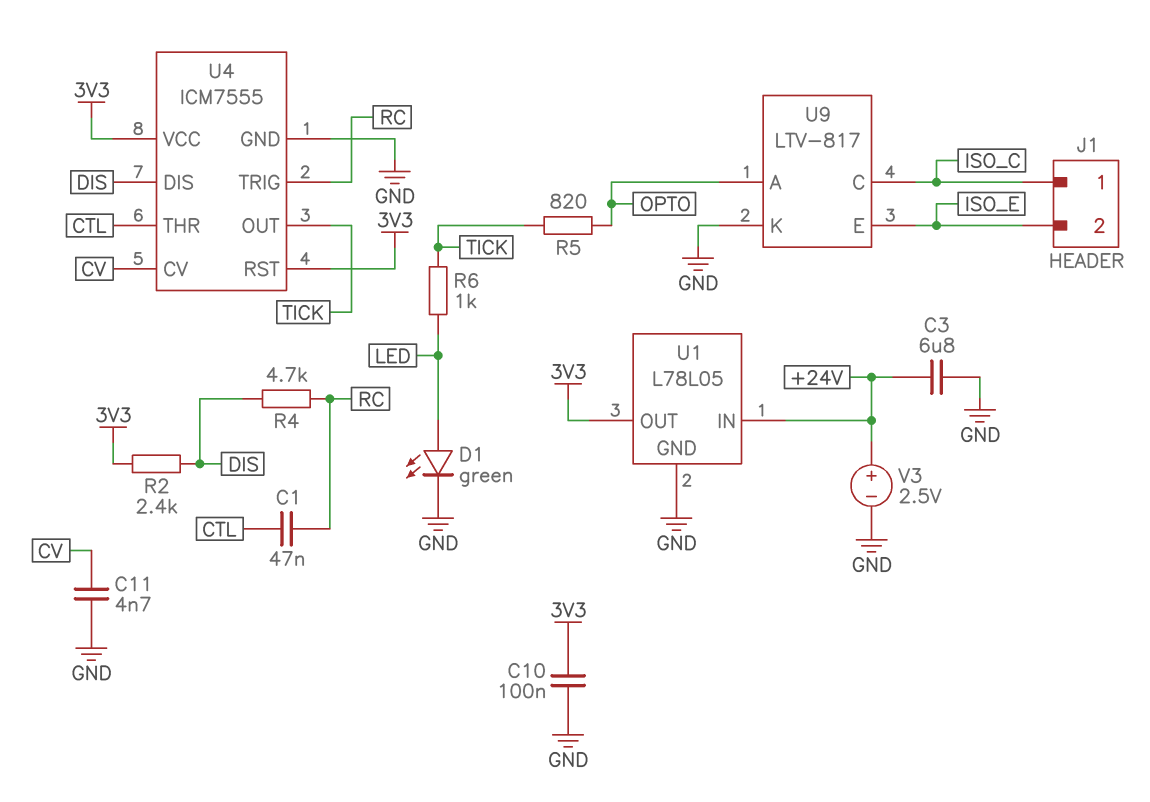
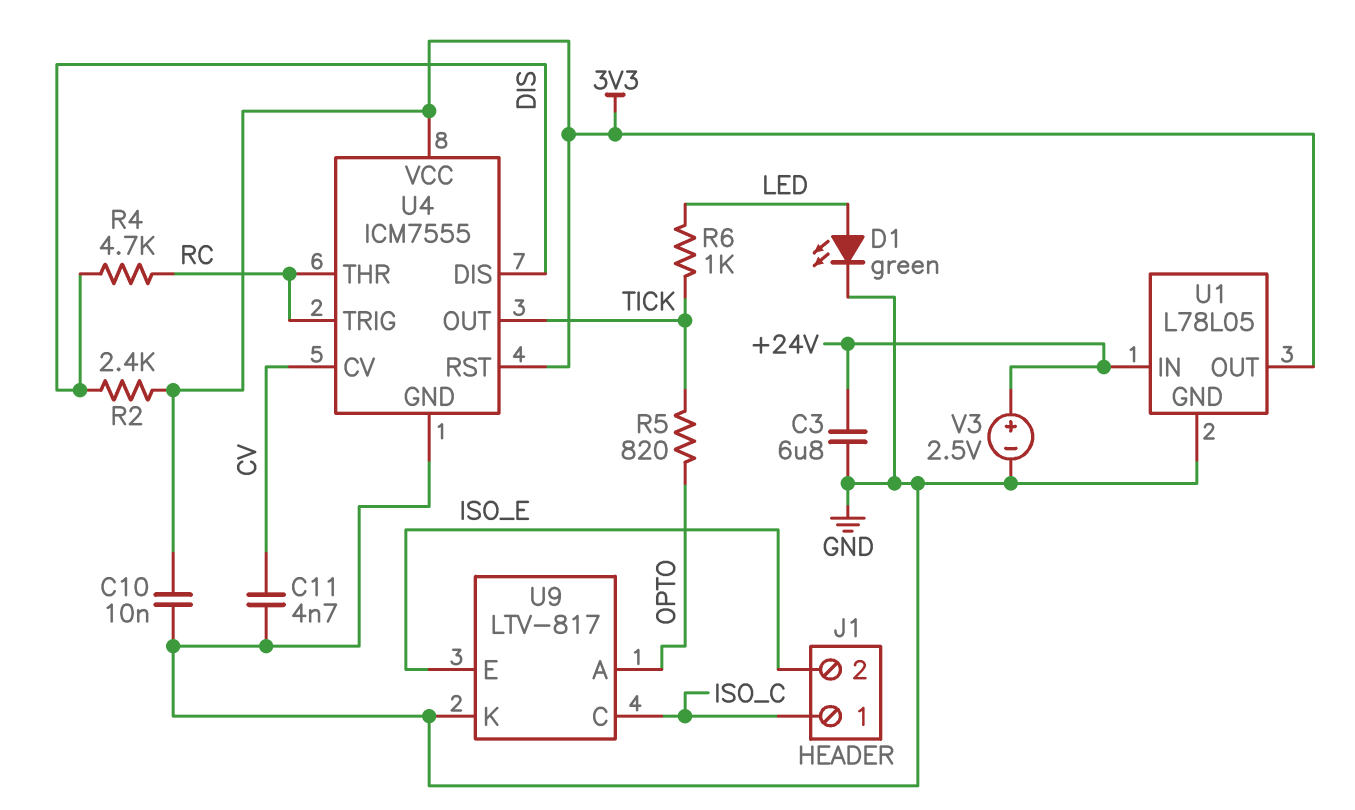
C1: 47nF (CTL, RC) -> none
C10: 100nF (3V3, GND) -> 10nF (3V3, GND)
U4 pin THR: CTL -> RC

